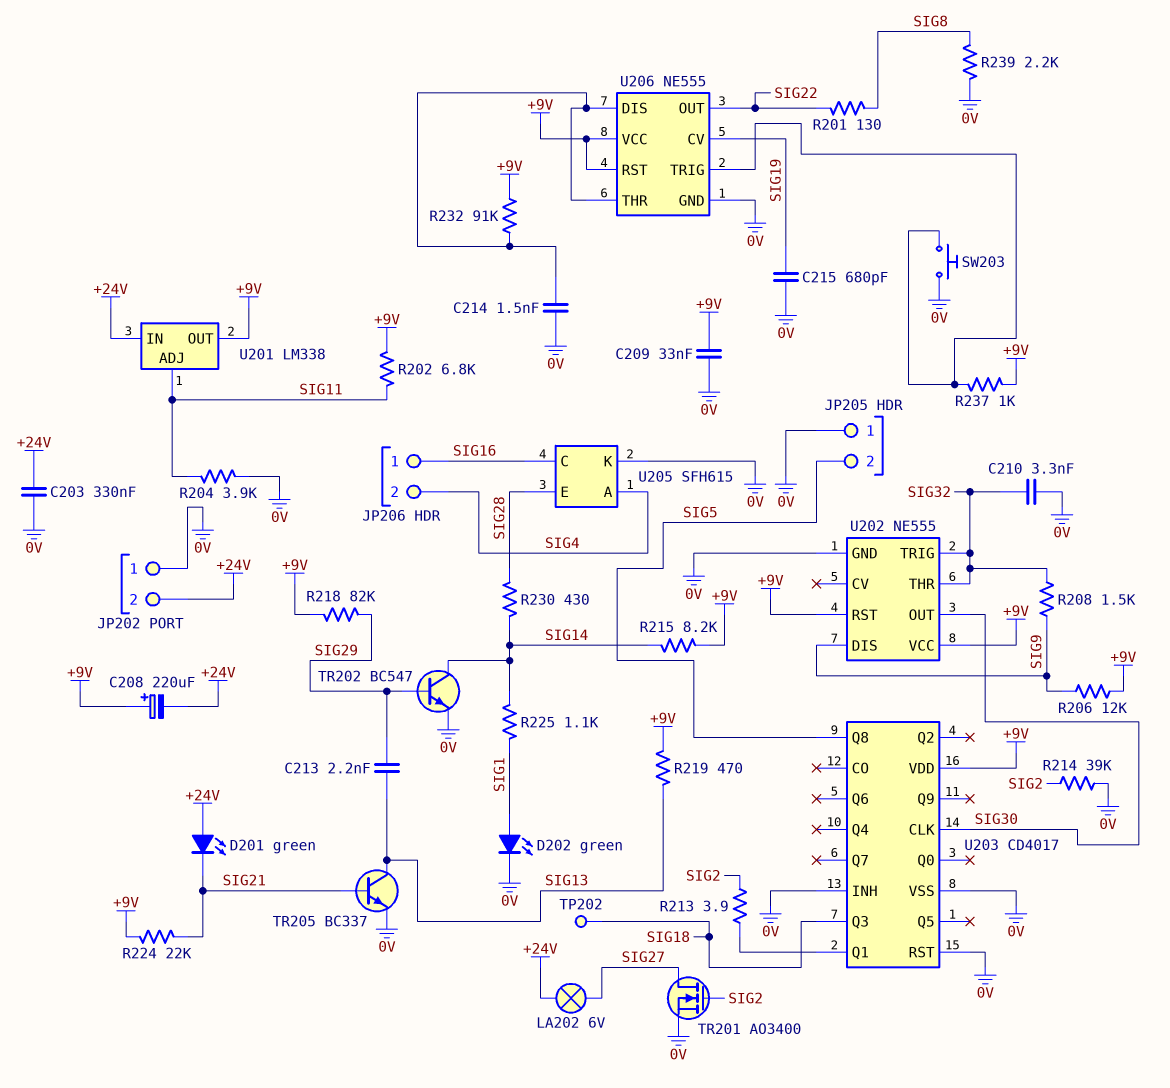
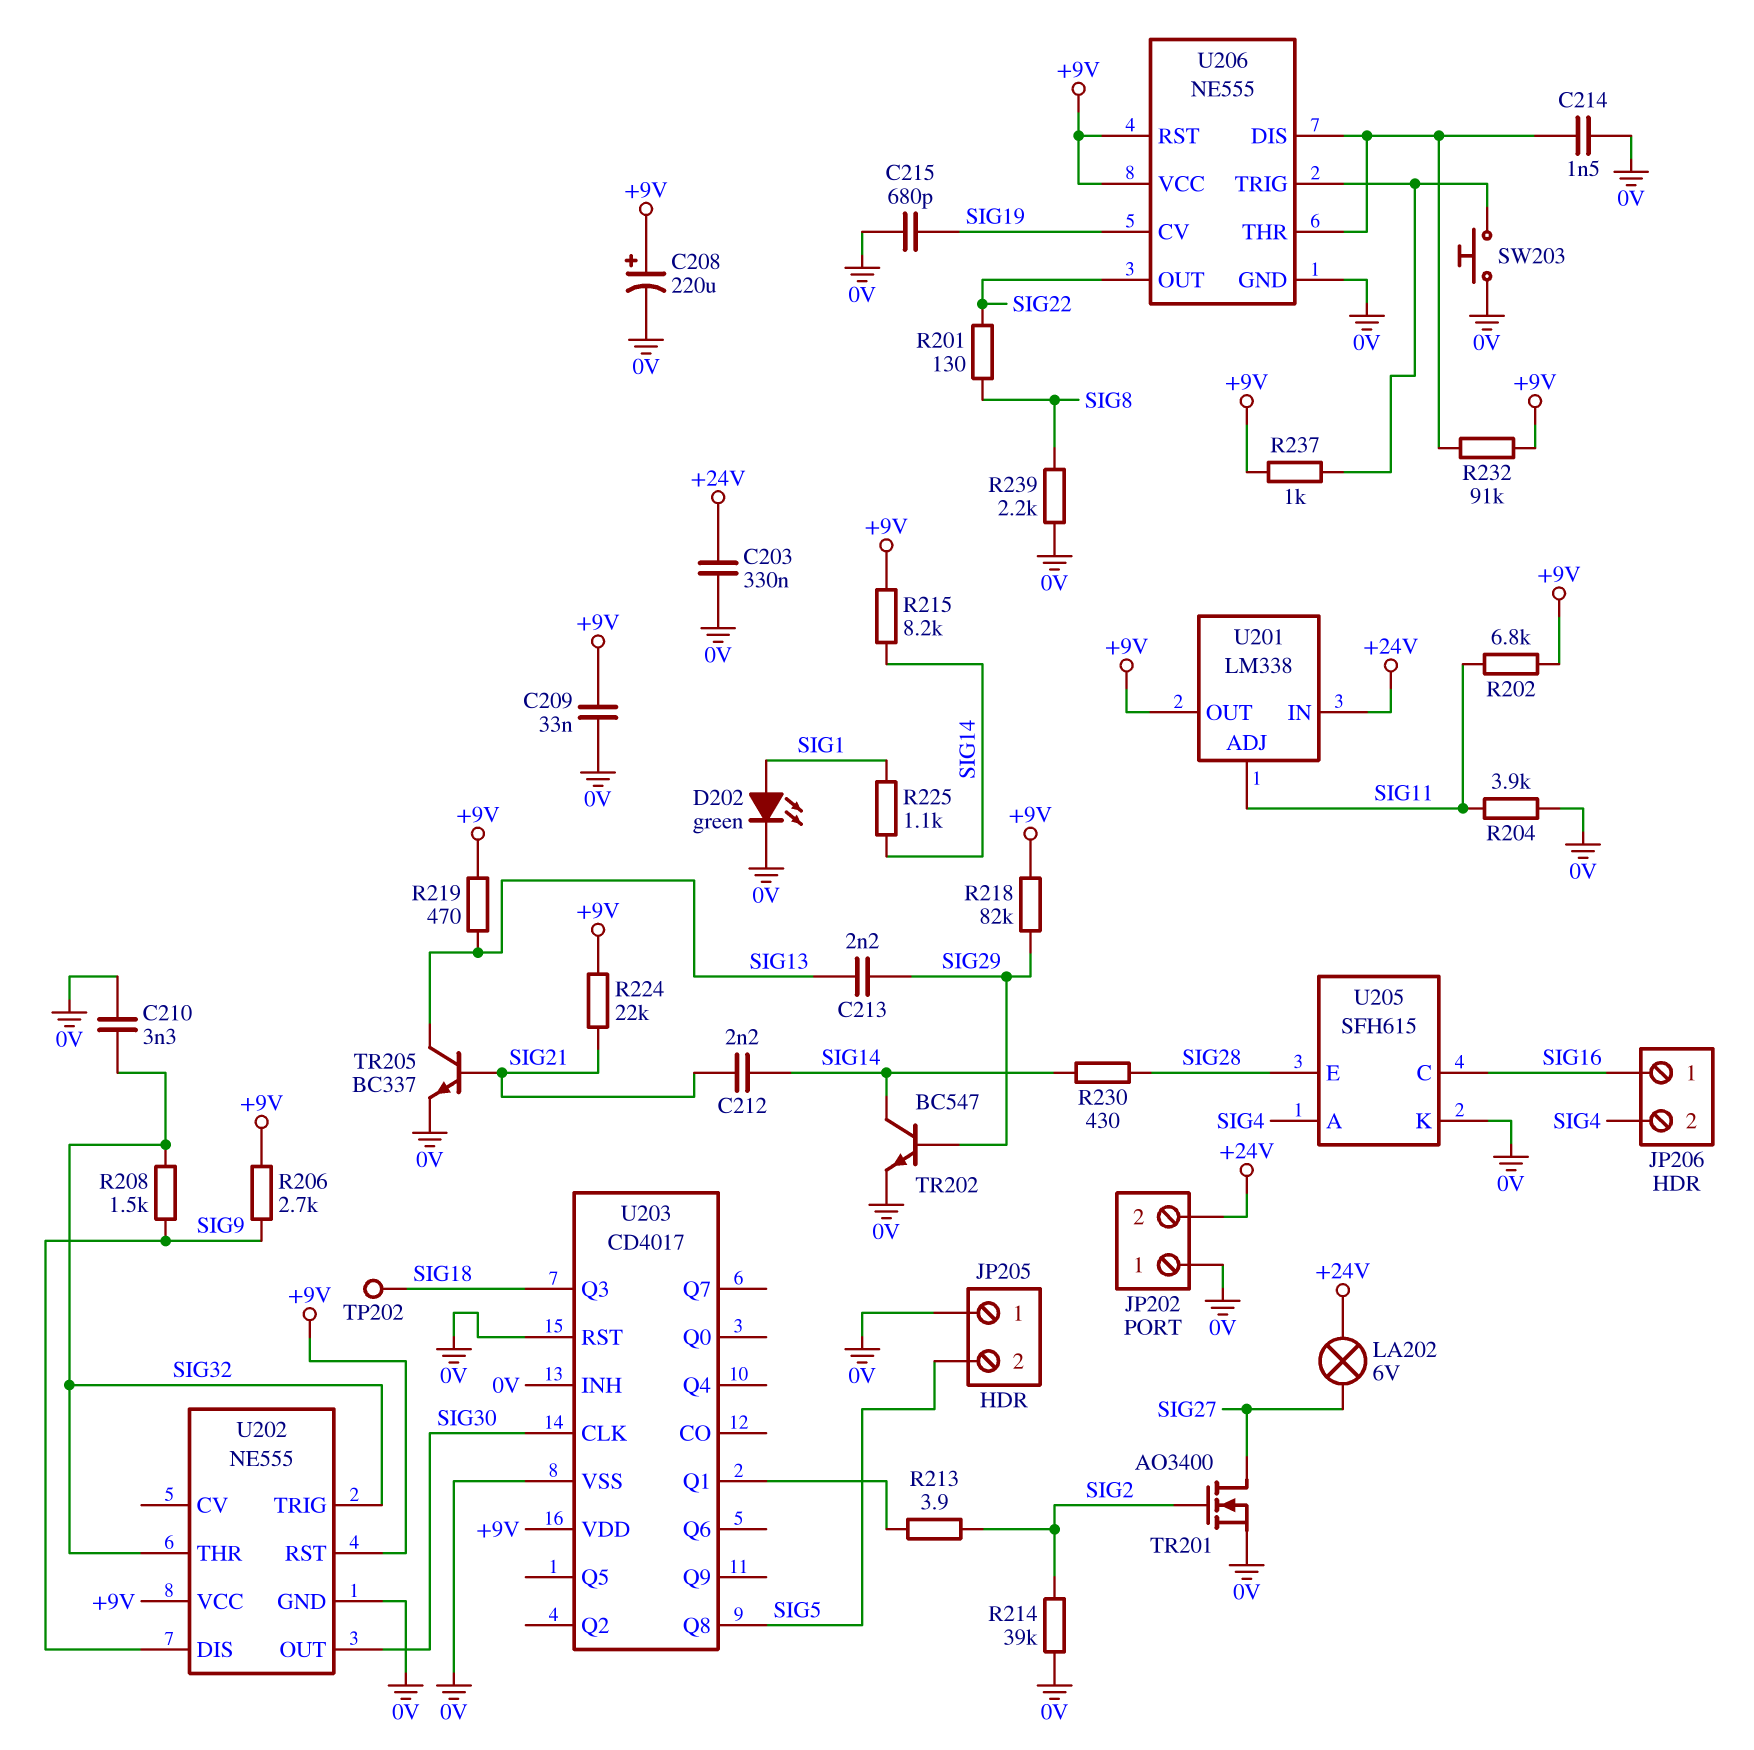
C208: 220uF (plus +9V, minus +24V) -> 220uF (plus +9V, minus 0V)
C212: none -> 2.2nF (SIG14, SIG21)
D201: LED green (A +24V, K SIG21) -> none
R206: 12k (+9V, SIG9) -> 2.7k (+9V, SIG9)

